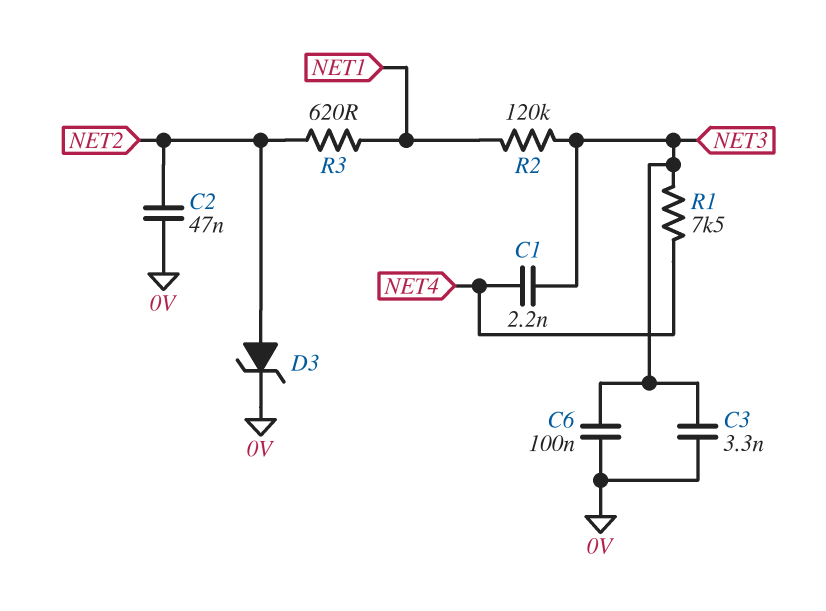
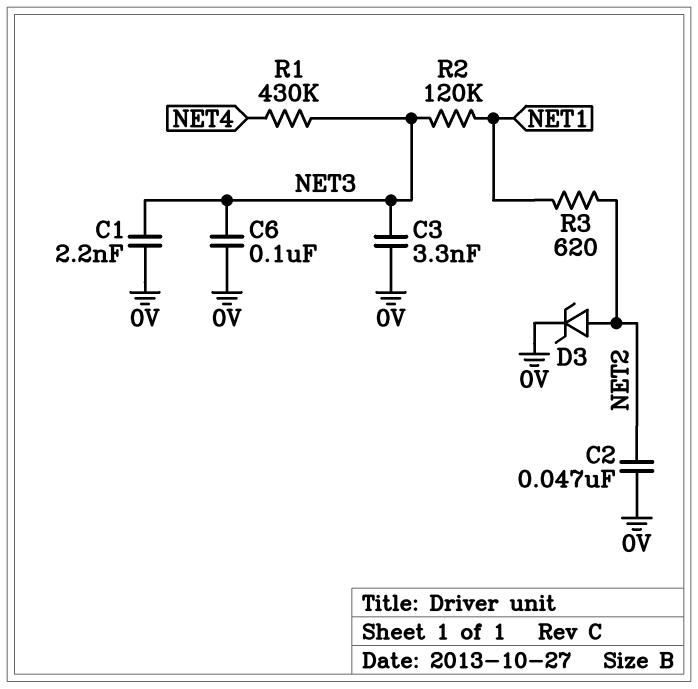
C1: 2.2nF (NET3, NET4) -> 2.2nF (0V, NET3)
R1: 7.5k (NET3, NET4) -> 430k (NET3, NET4)

